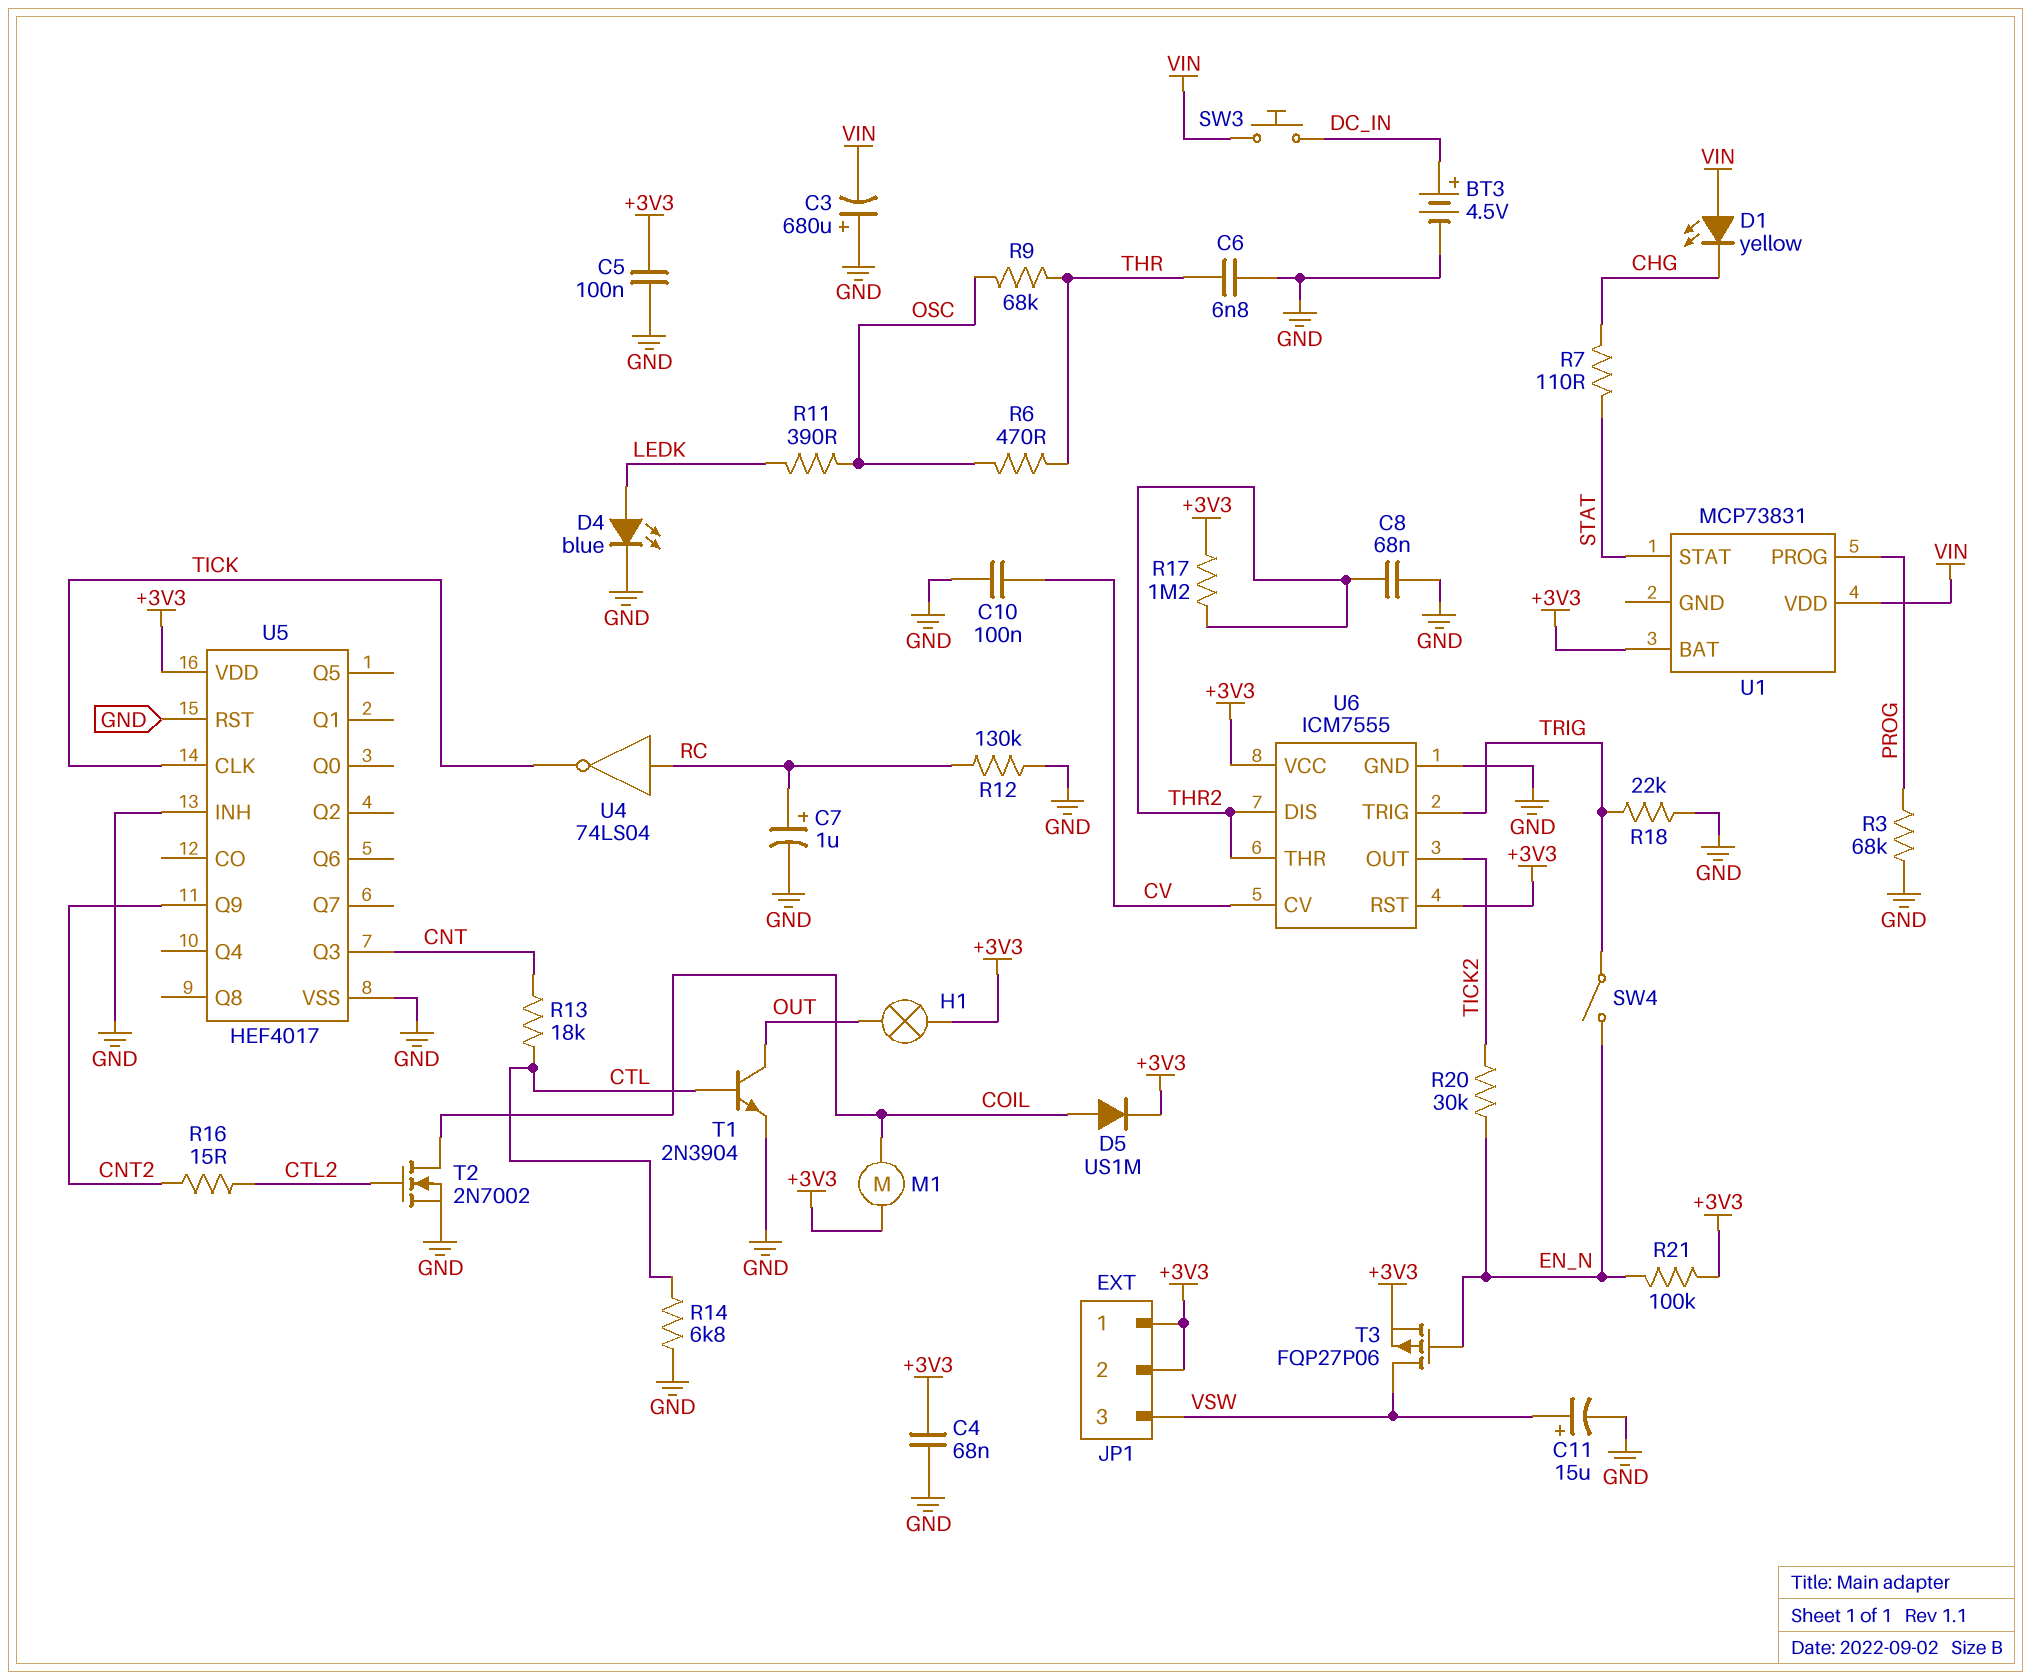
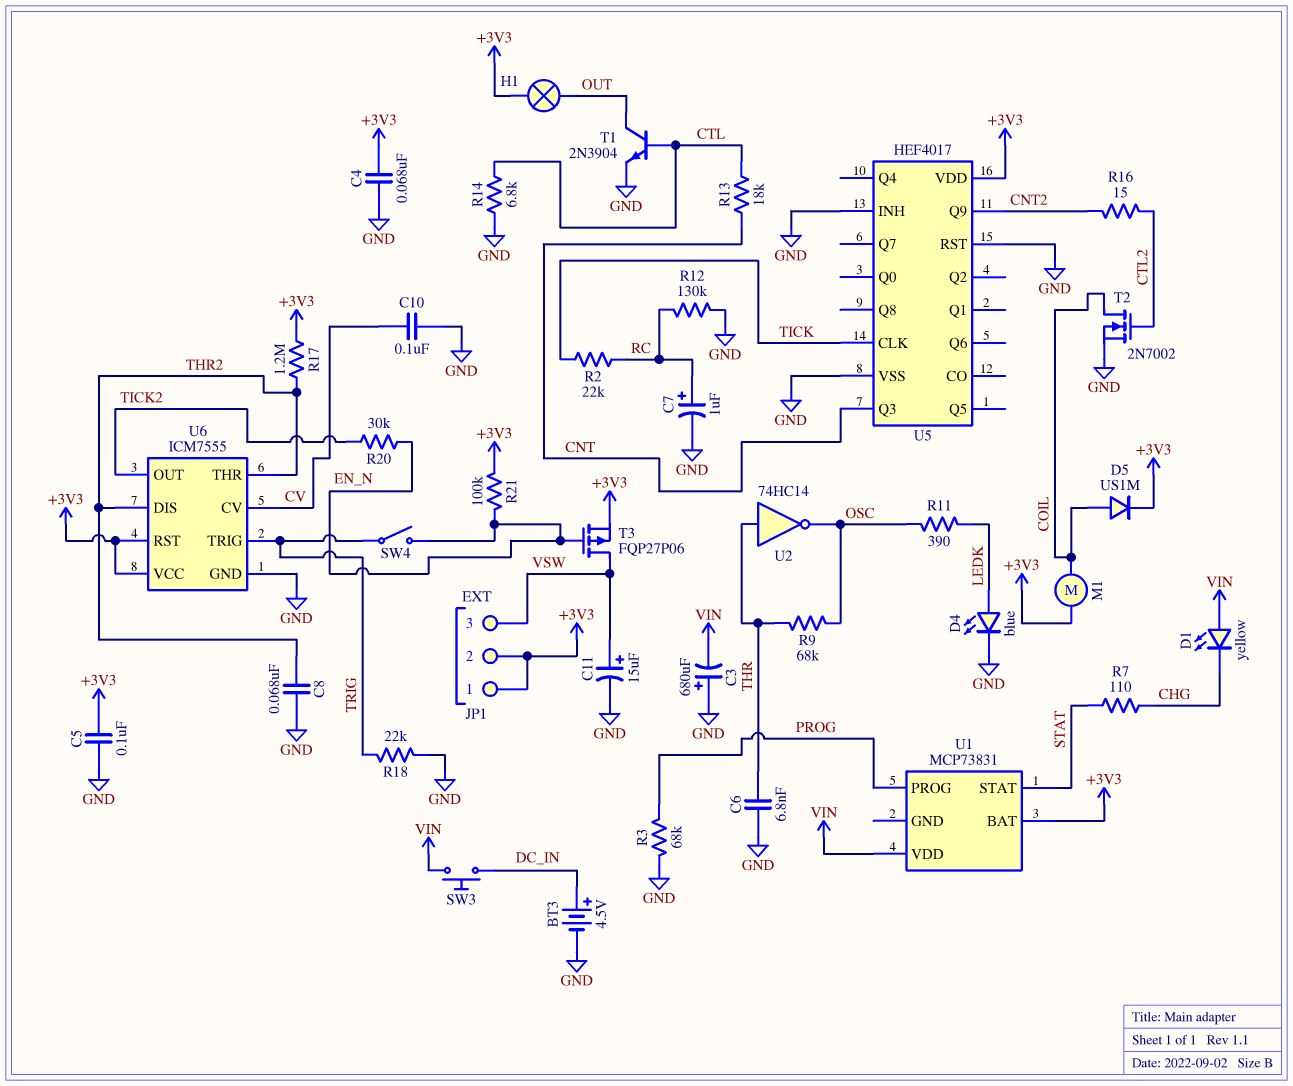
R2: none -> 22k (RC, TICK)
R6: 470 (OSC, THR) -> none
U2: none -> NOT 74HC14 (in THR, out OSC)
U4: NOT 74LS04 (in RC, out TICK) -> none

